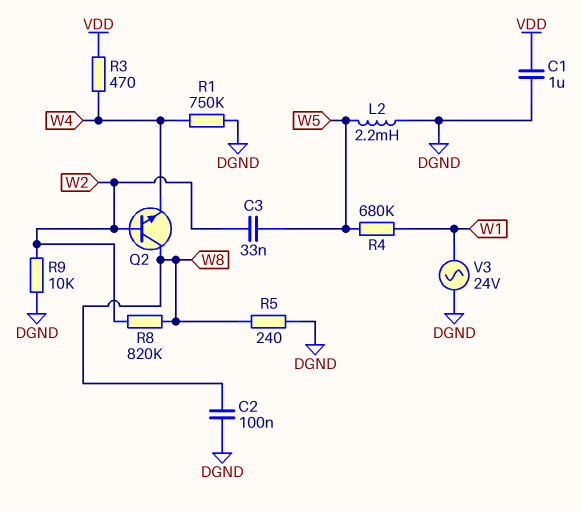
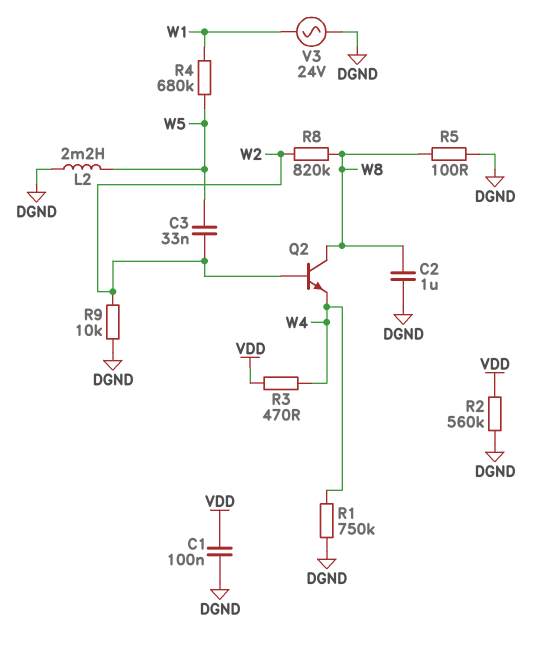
C1: 1uF (DGND, VDD) -> 100nF (DGND, VDD)
C2: 100nF (DGND, W8) -> 1uF (DGND, W8)
R2: none -> 560k (DGND, VDD)
R5: 240 (DGND, W8) -> 100 (DGND, W8)

